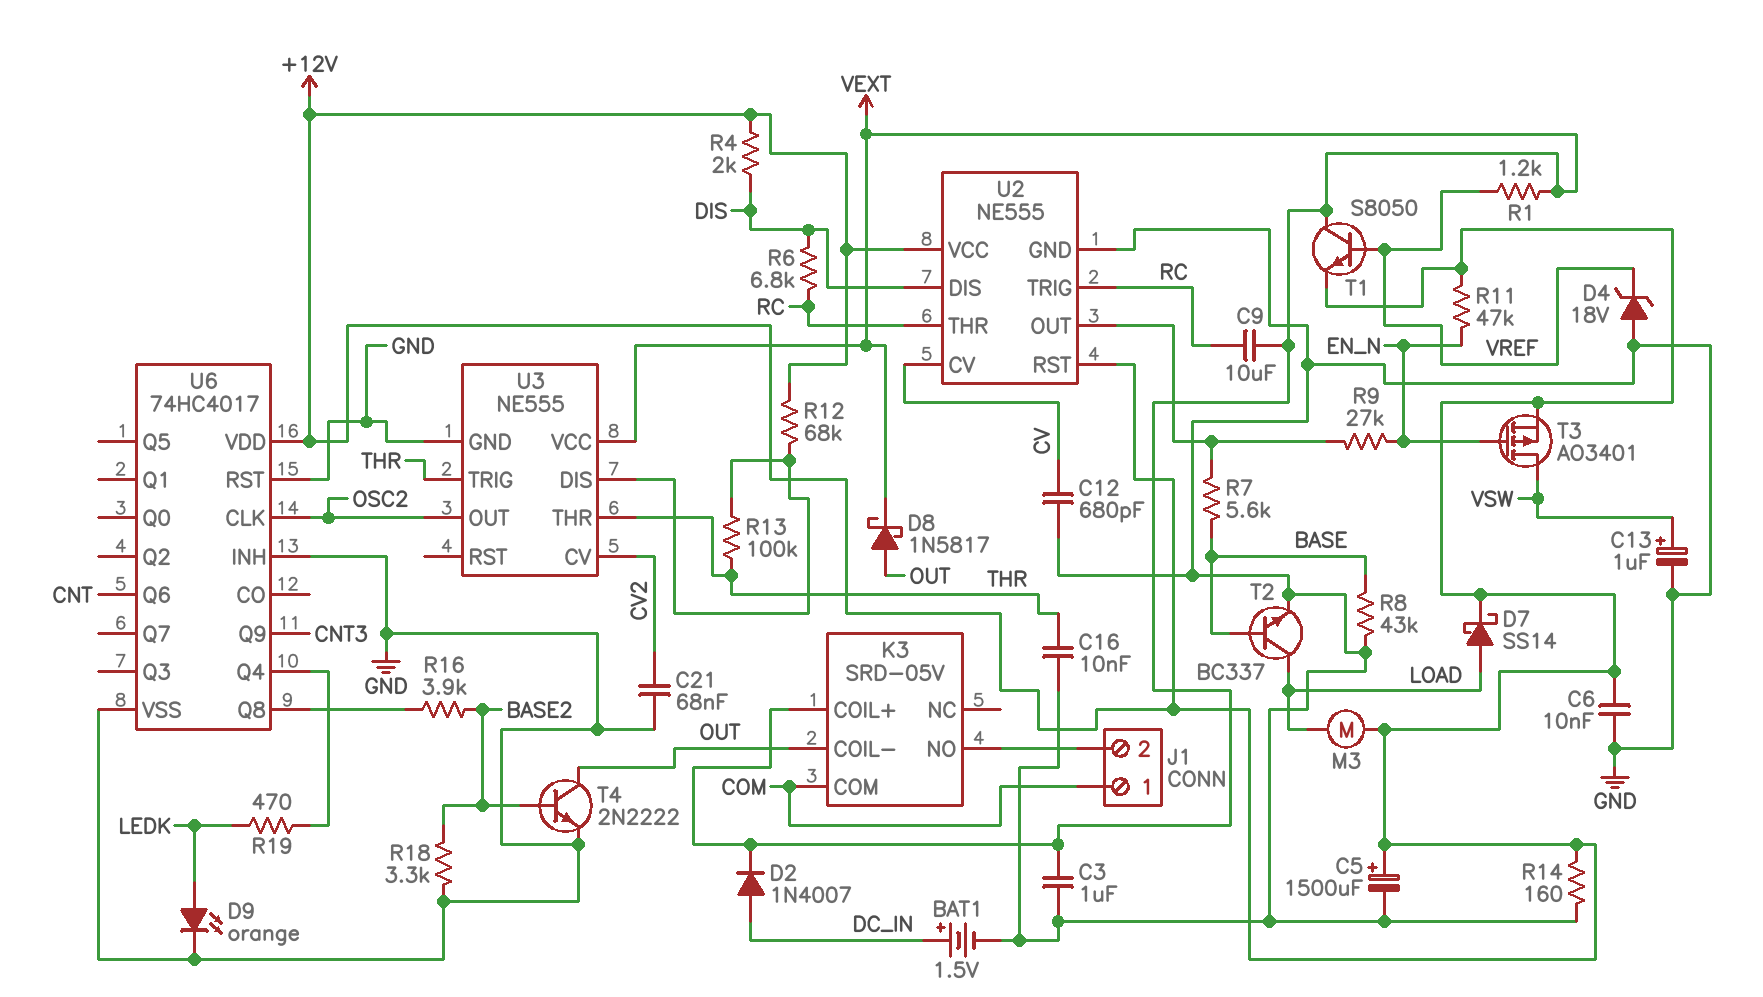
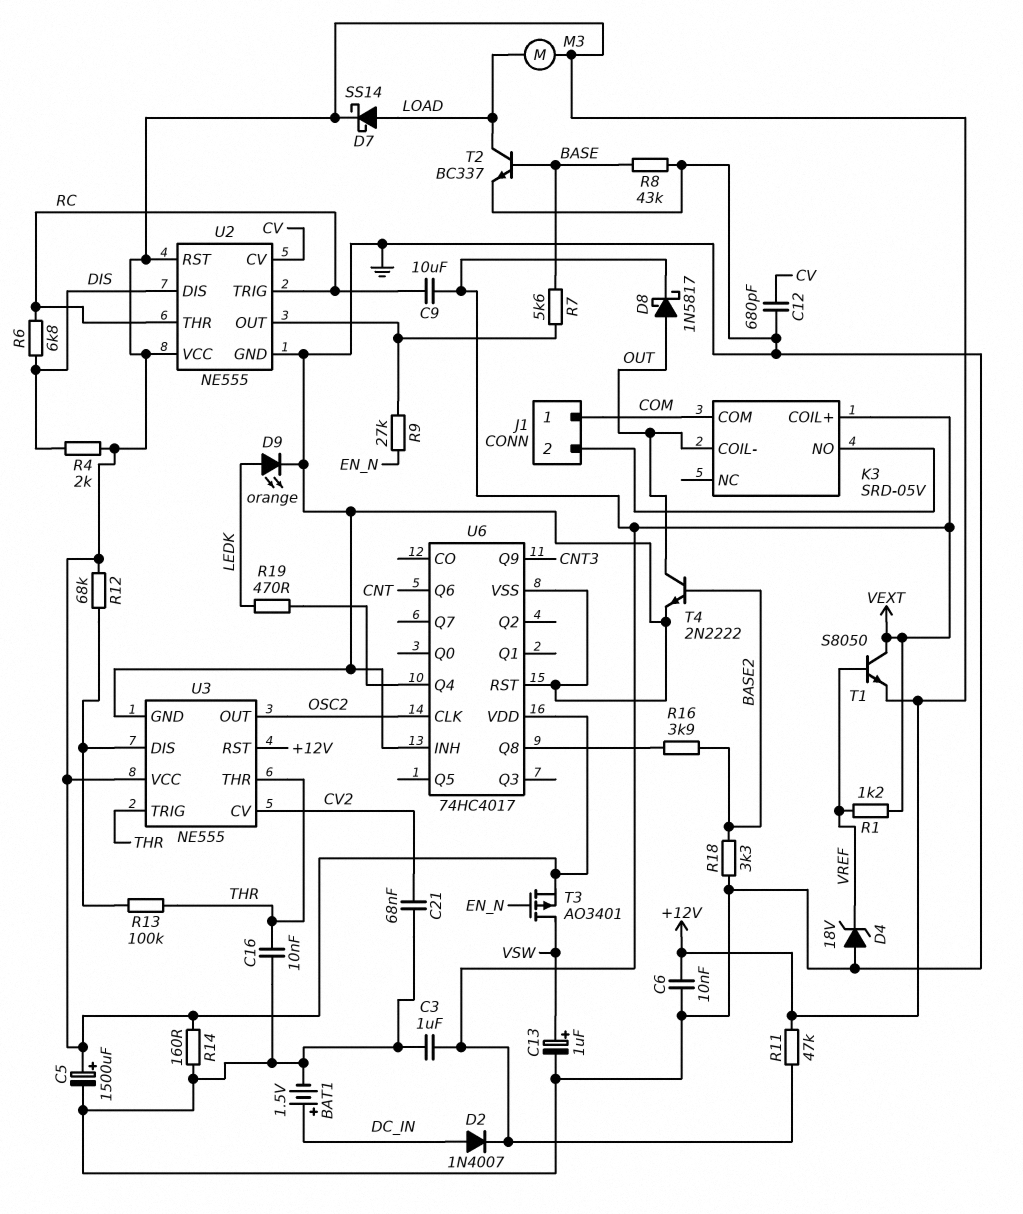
R11: 47k (+12V, EN_N) -> 47k (+12V, VEXT)
U3 pin RST: none -> +12V
U3 pin VCC: VEXT -> +12V

